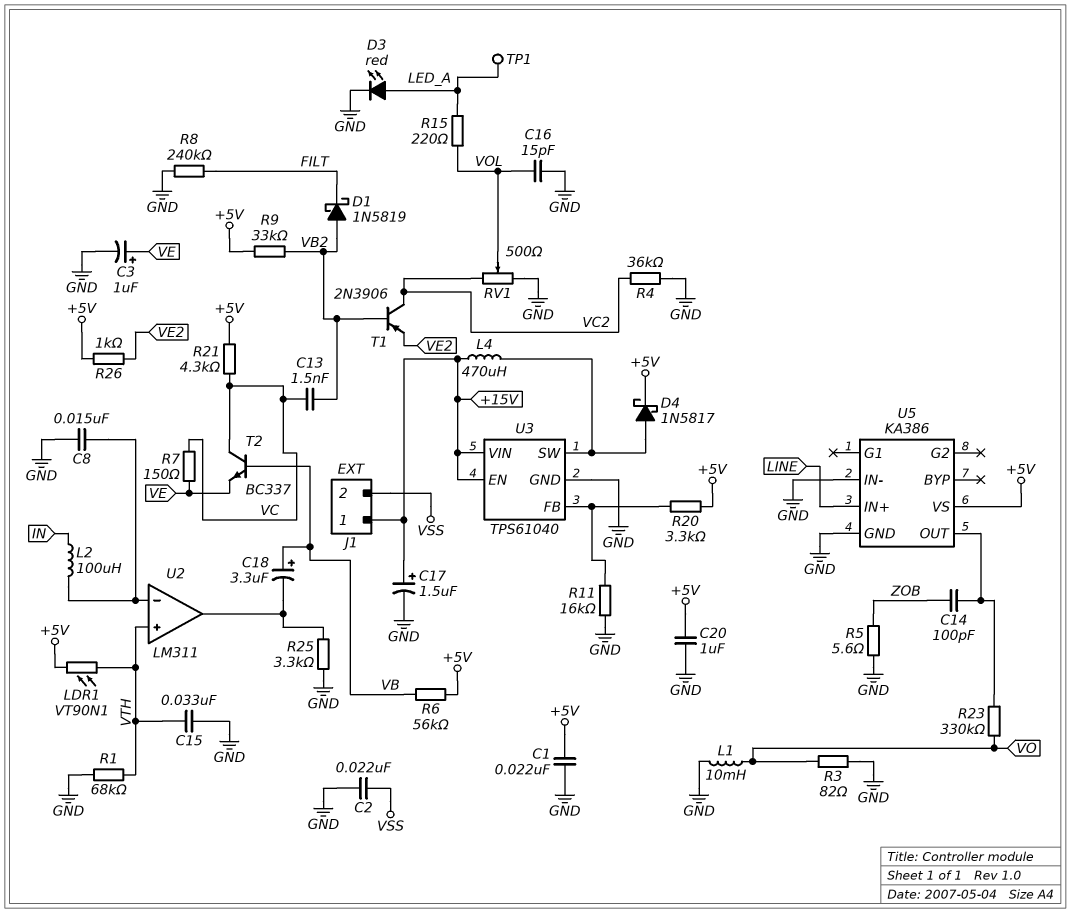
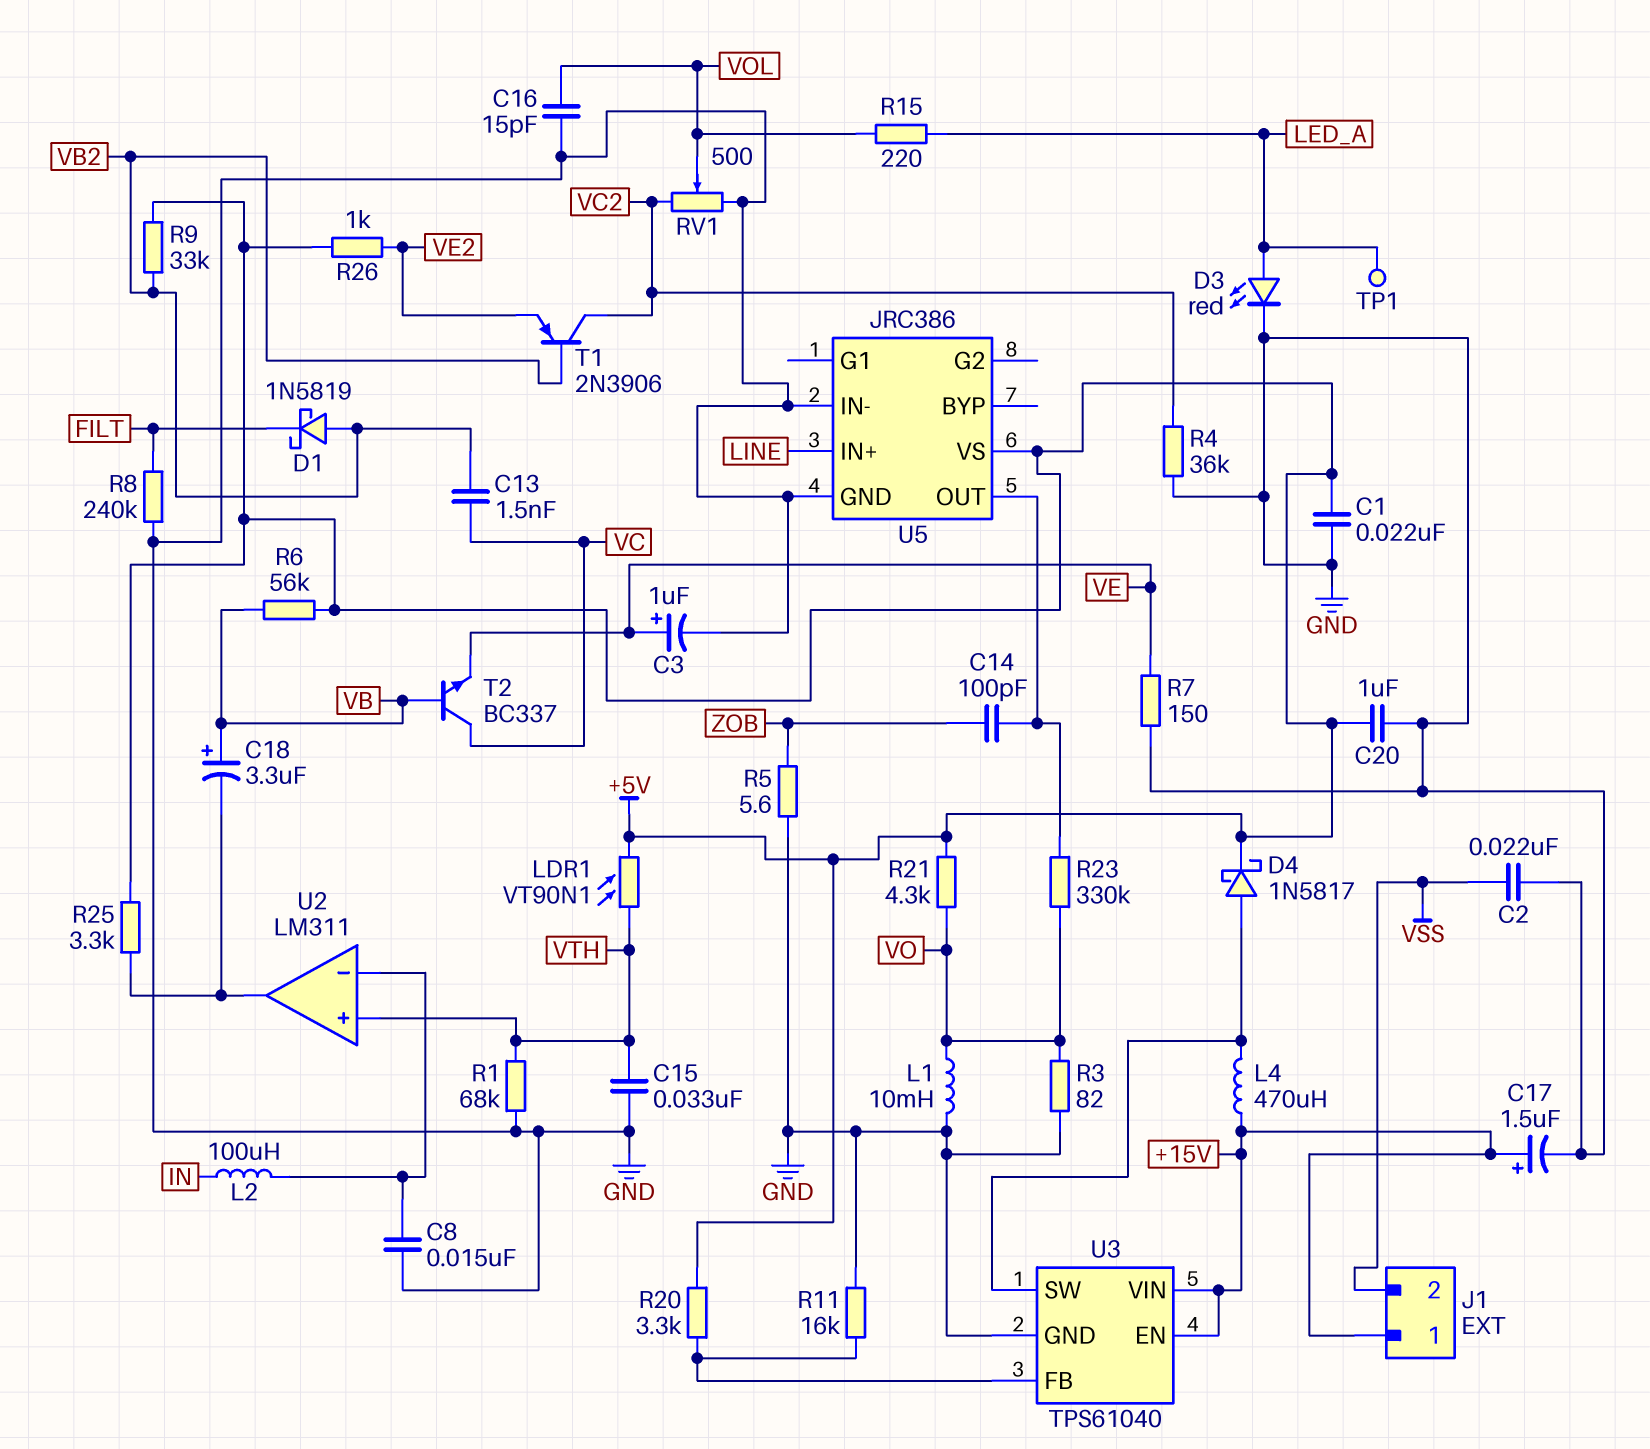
R7: 150 (VC, VE) -> 150 (GND, VE)
R21: 4.3k (+5V, VC) -> 4.3k (+5V, VO)
R25: 3.3k (GND, U2/out) -> 3.3k (+5V, U2/out)
U5: KA386 -> JRC386

